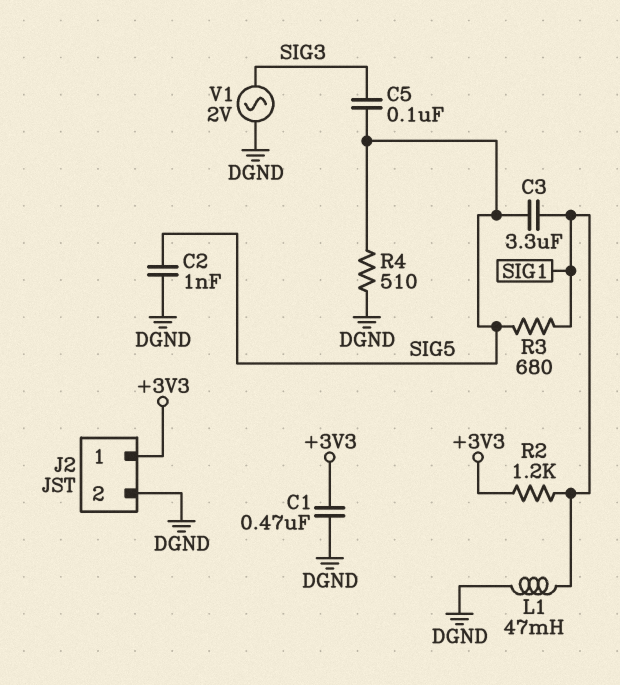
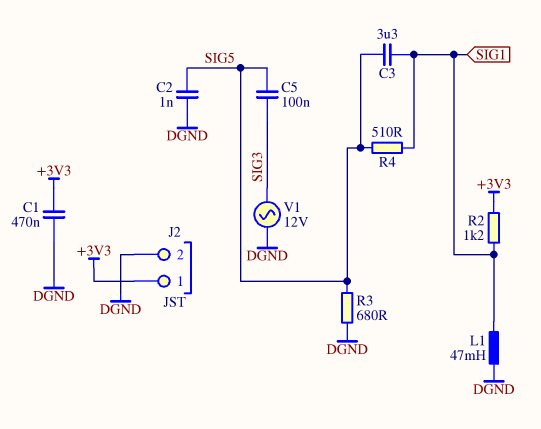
R3: 680 (SIG1, SIG5) -> 680 (DGND, SIG5)
R4: 510 (DGND, SIG5) -> 510 (SIG1, SIG5)
V1: AC 2V (DGND, SIG3) -> AC 12V (DGND, SIG3)

